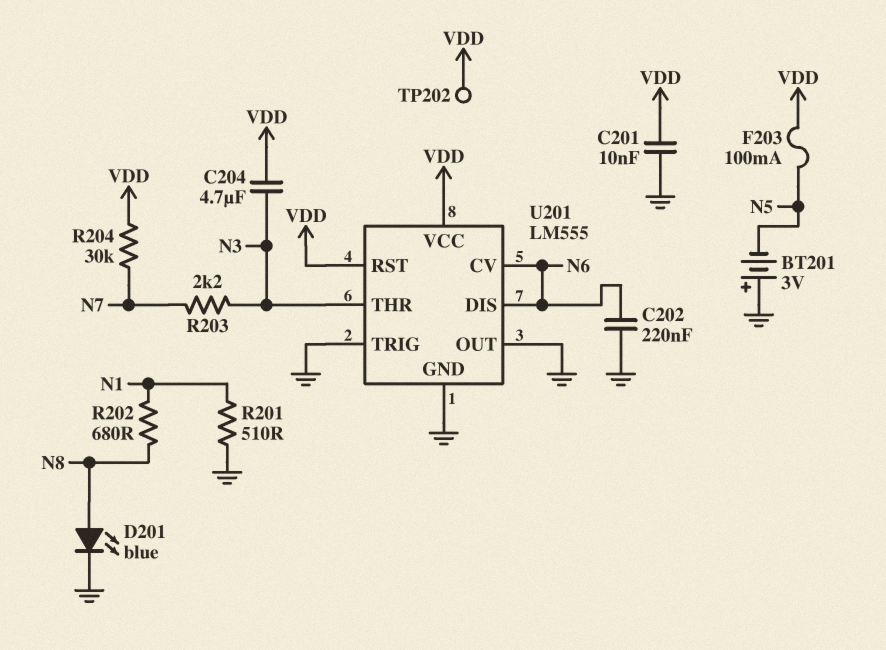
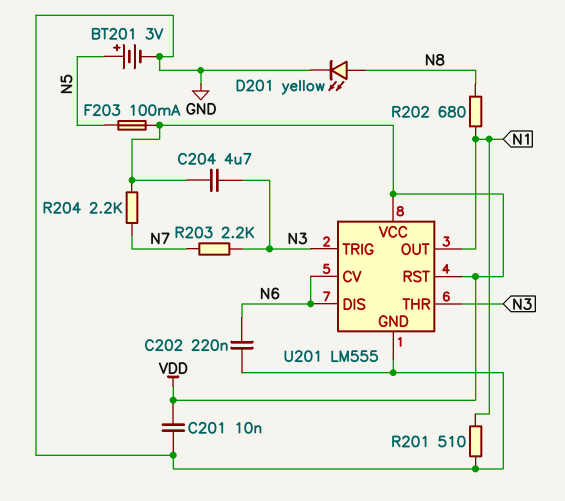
BT201: 3V (plus GND, minus N5) -> 3V (plus N5, minus GND)
D201: LED blue (A N8, K GND) -> LED yellow (A N8, K GND)
R204: 30k (N7, VDD) -> 2.2k (N7, VDD)
TP202: test point (VDD) -> none
U201 pin OUT: GND -> N1
U201 pin TRIG: GND -> N3

